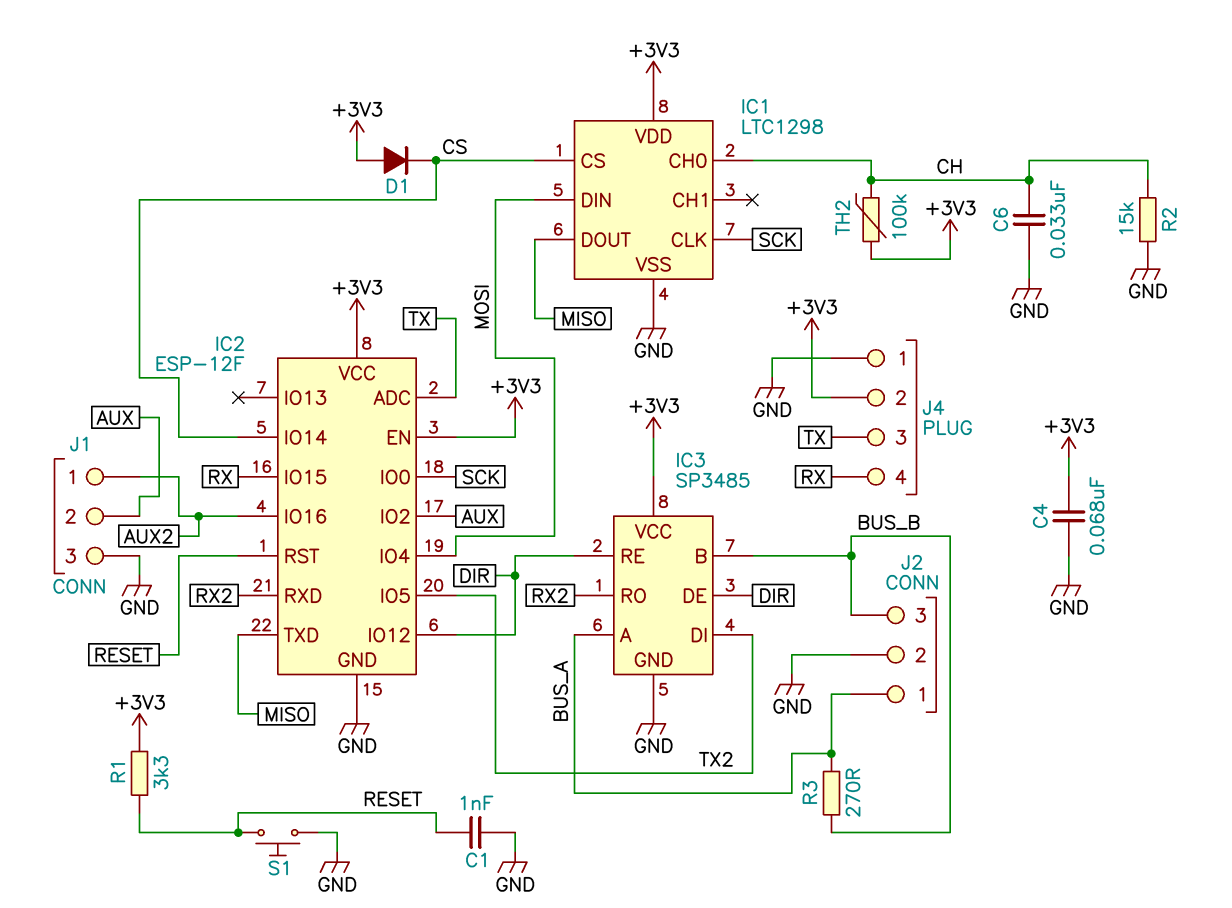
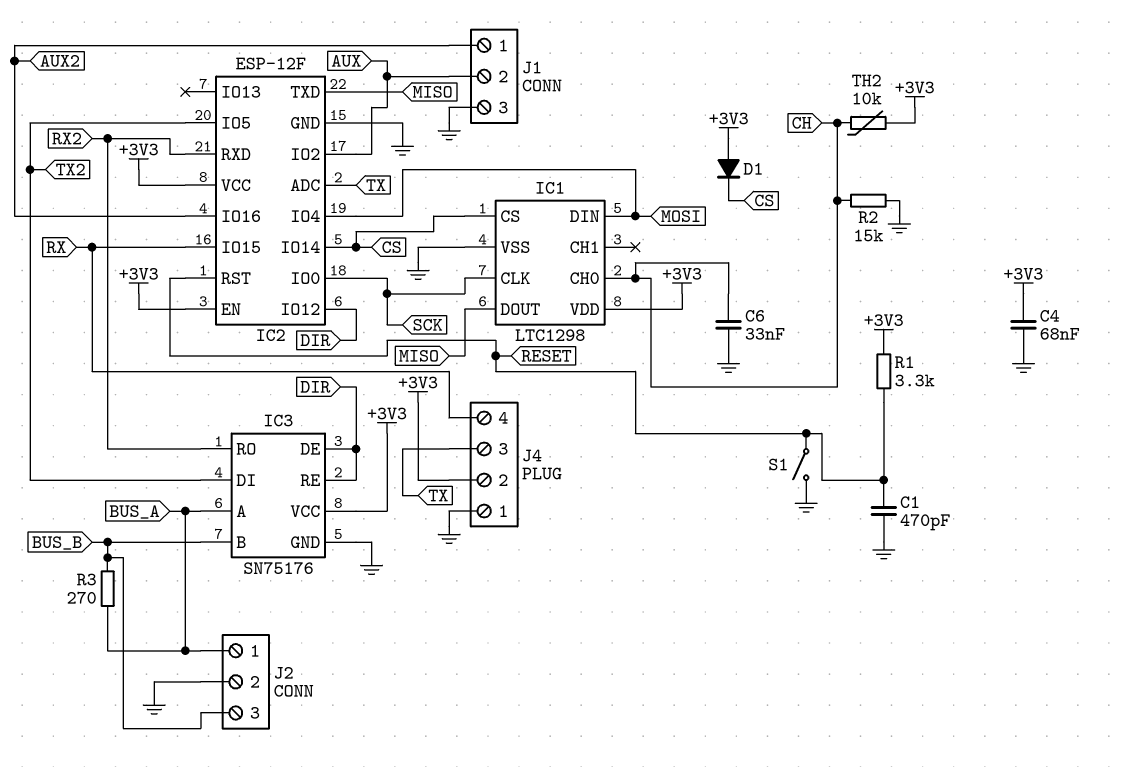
C1: 1nF (GND, RESET) -> 470pF (GND, RESET)
IC3: SP3485 -> SN75176
S1: button (GND, RESET) -> switch (GND, RESET)
TH2: 100k (+3V3, CH) -> 10k (+3V3, CH)

